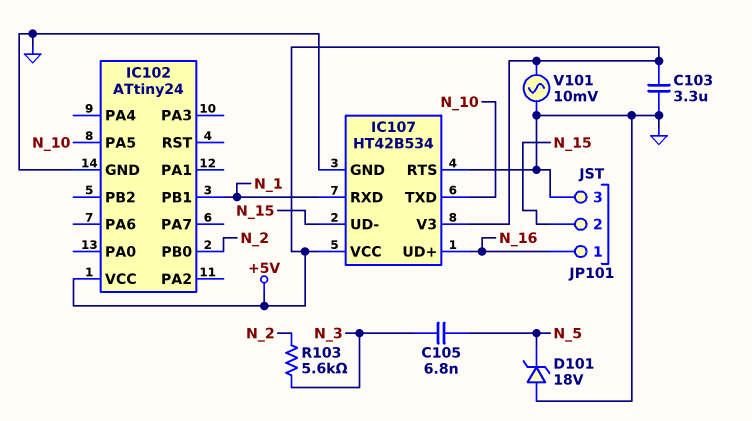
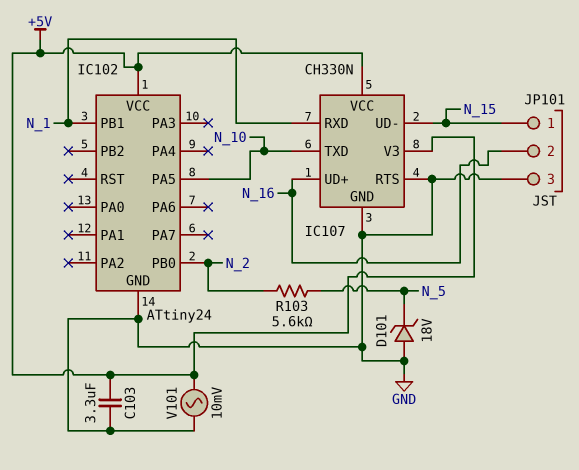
C105: 6.8nF (N_3, N_5) -> none
IC107: HT42B534 -> CH330N
JP101 pin 1: N_16 -> N_15
JP101 pin 2: N_15 -> N_16
R103: 5.6k (N_2, N_3) -> 5.6k (N_2, N_5)

